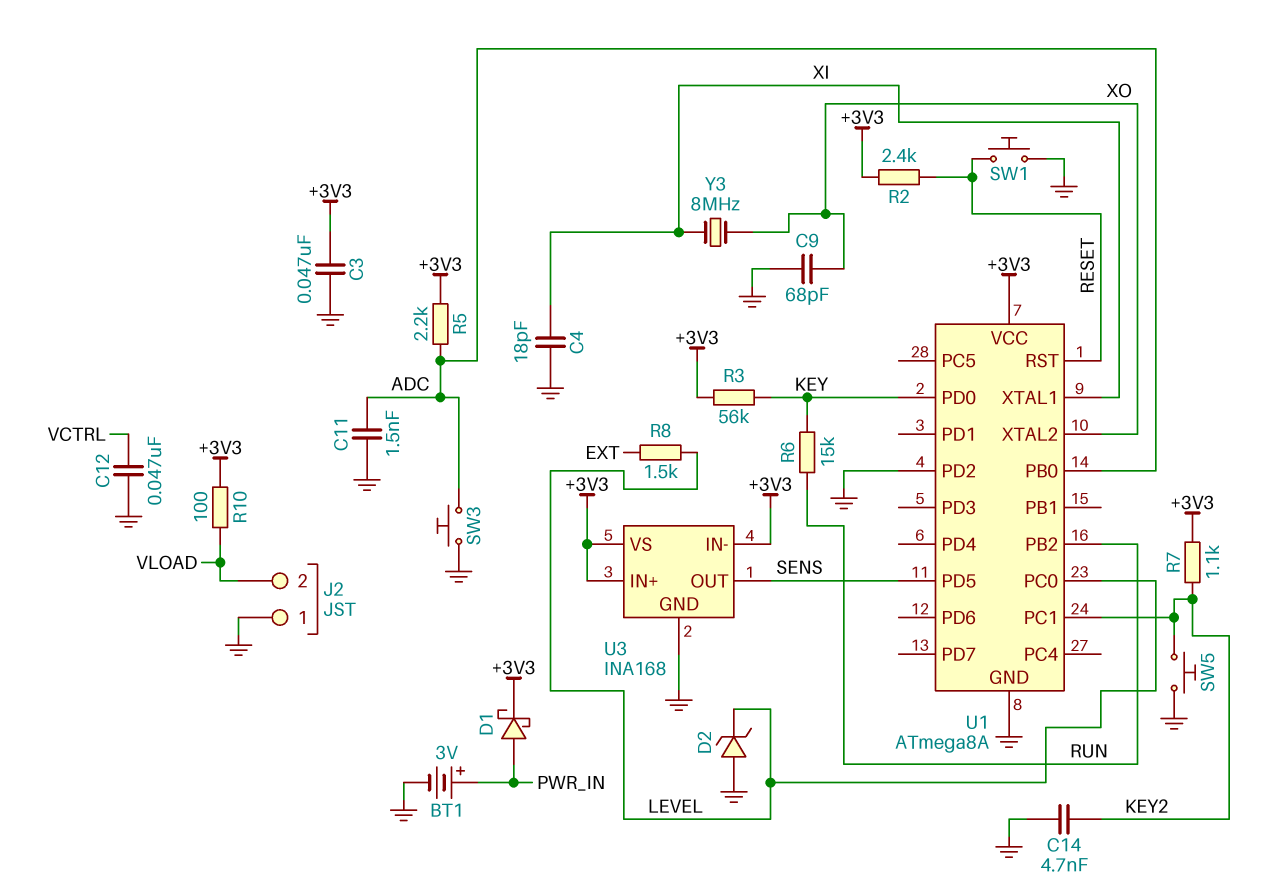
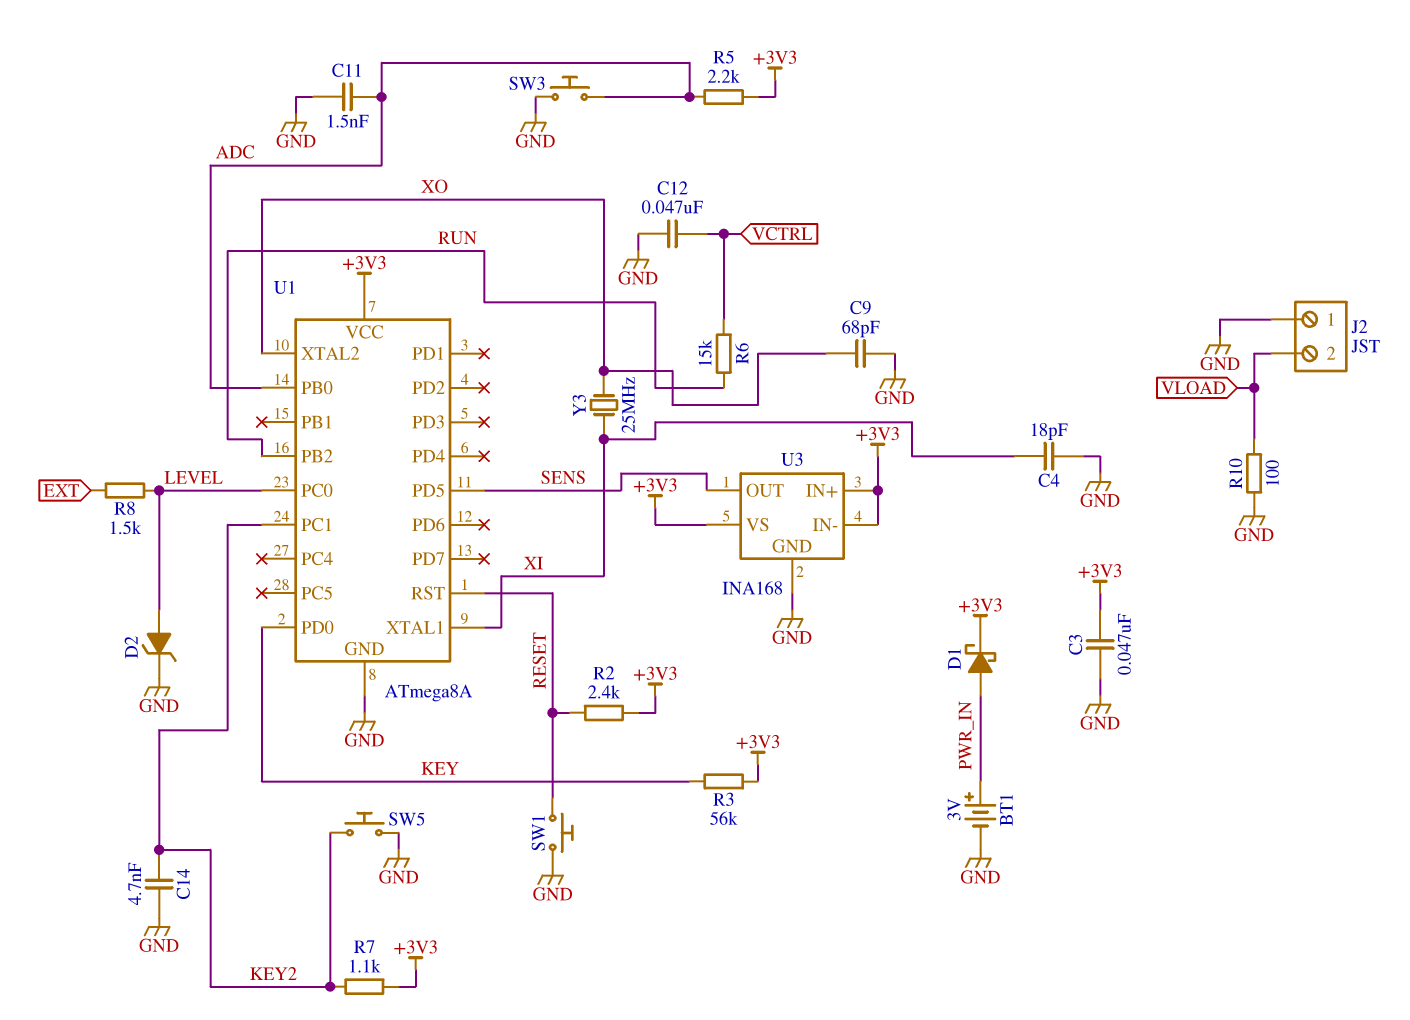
D2: zener (A GND, K LEVEL) -> zener (A LEVEL, K GND)
R6: 15k (KEY, RUN) -> 15k (RUN, VCTRL)
R10: 100 (+3V3, VLOAD) -> 100 (GND, VLOAD)
U1 pin PD2: GND -> none
Y3: 8MHz (XI, XO) -> 25MHz (XI, XO)

